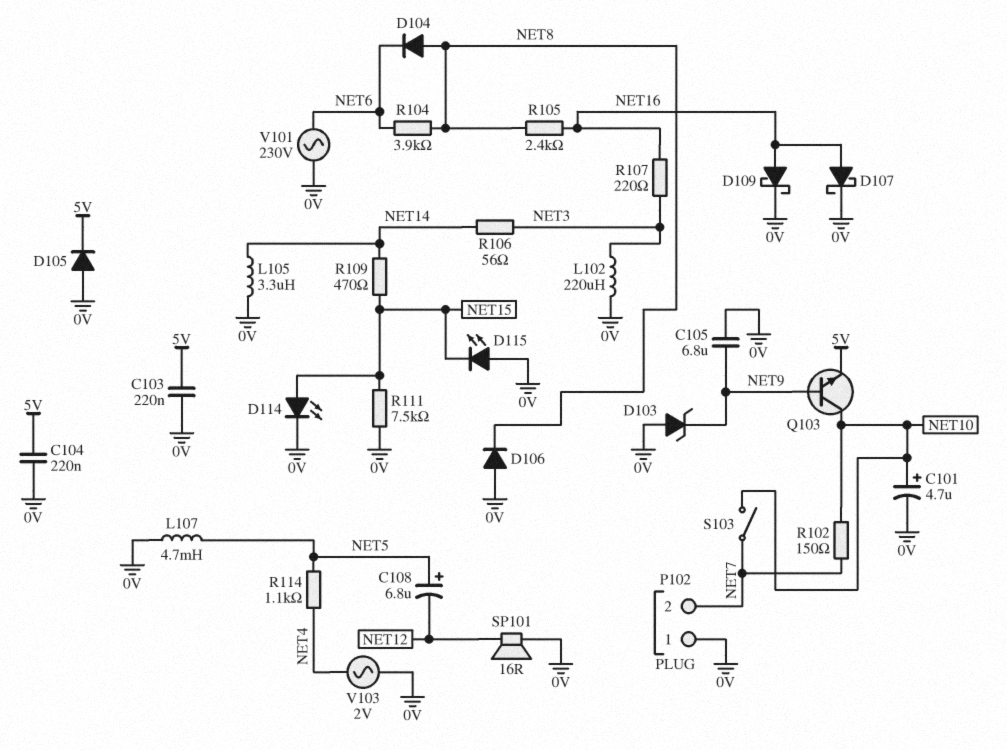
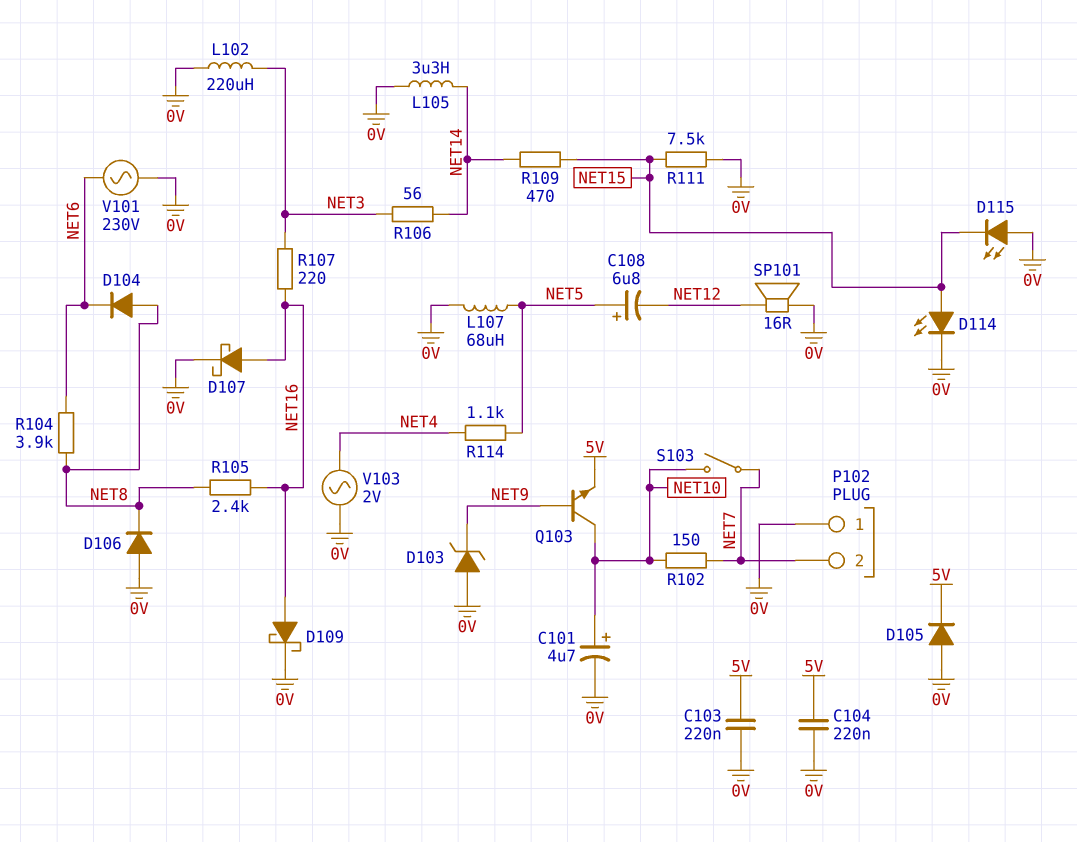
C105: 6.8uF (0V, NET9) -> none
L107: 4.7mH (0V, NET5) -> 68uH (0V, NET5)

